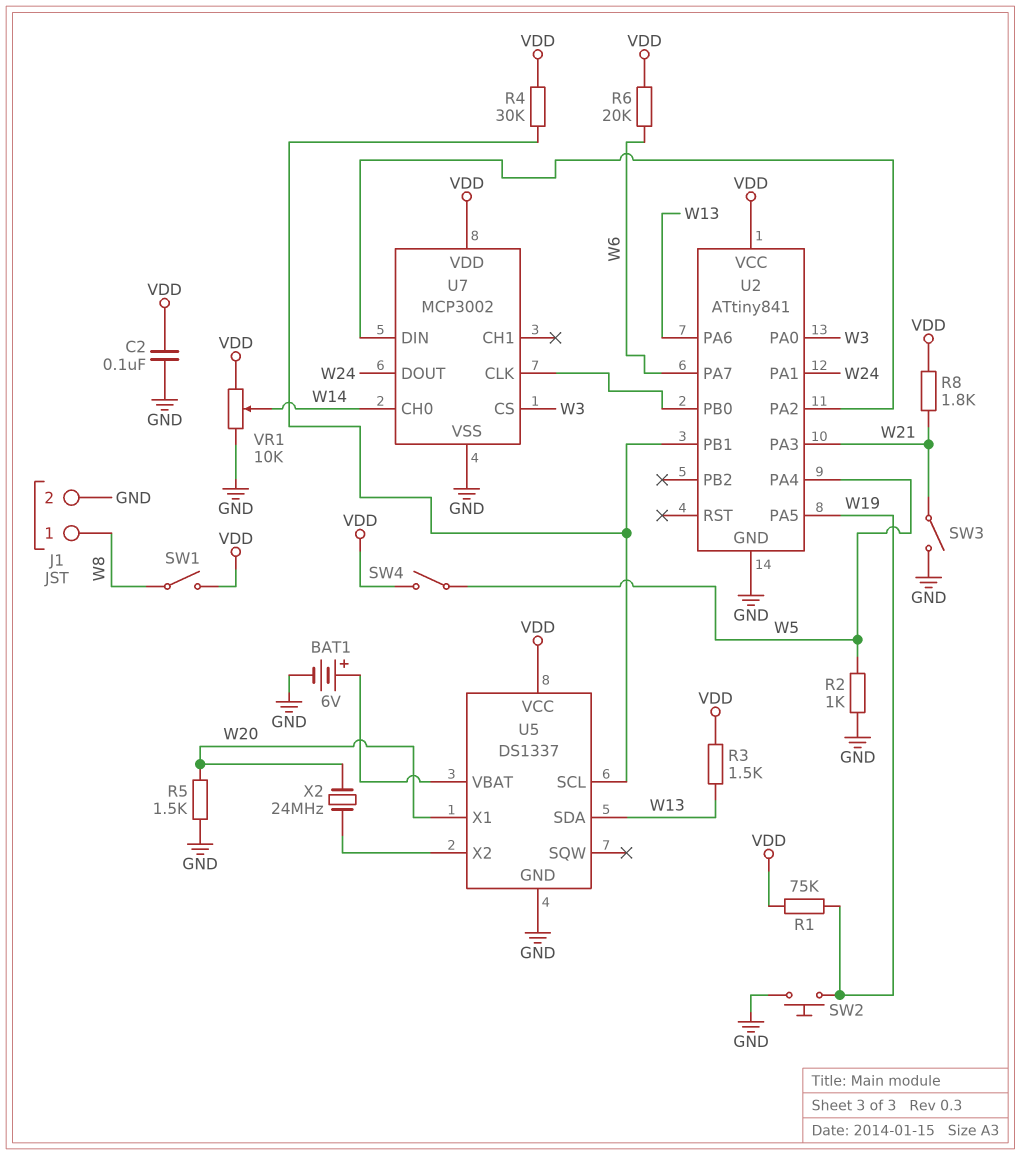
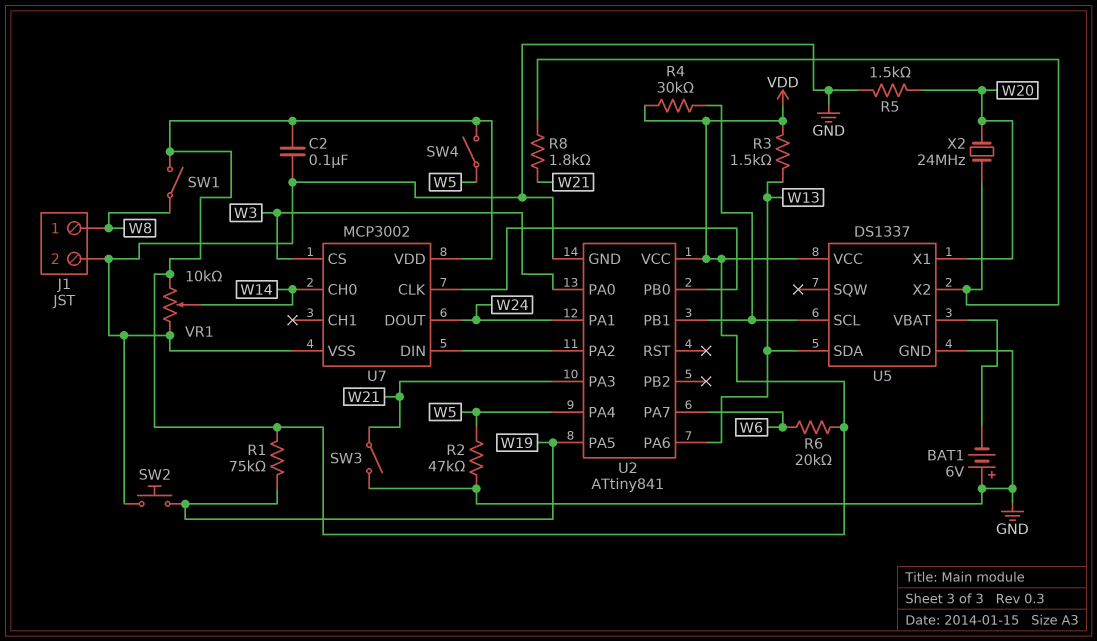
BAT1: 6V (plus U5/VBAT, minus GND) -> 6V (plus GND, minus U5/VBAT)
R2: 1k (GND, W5) -> 47k (GND, W5)
R8: 1.8k (VDD, W21) -> 1.8k (U5/X2, W21)

